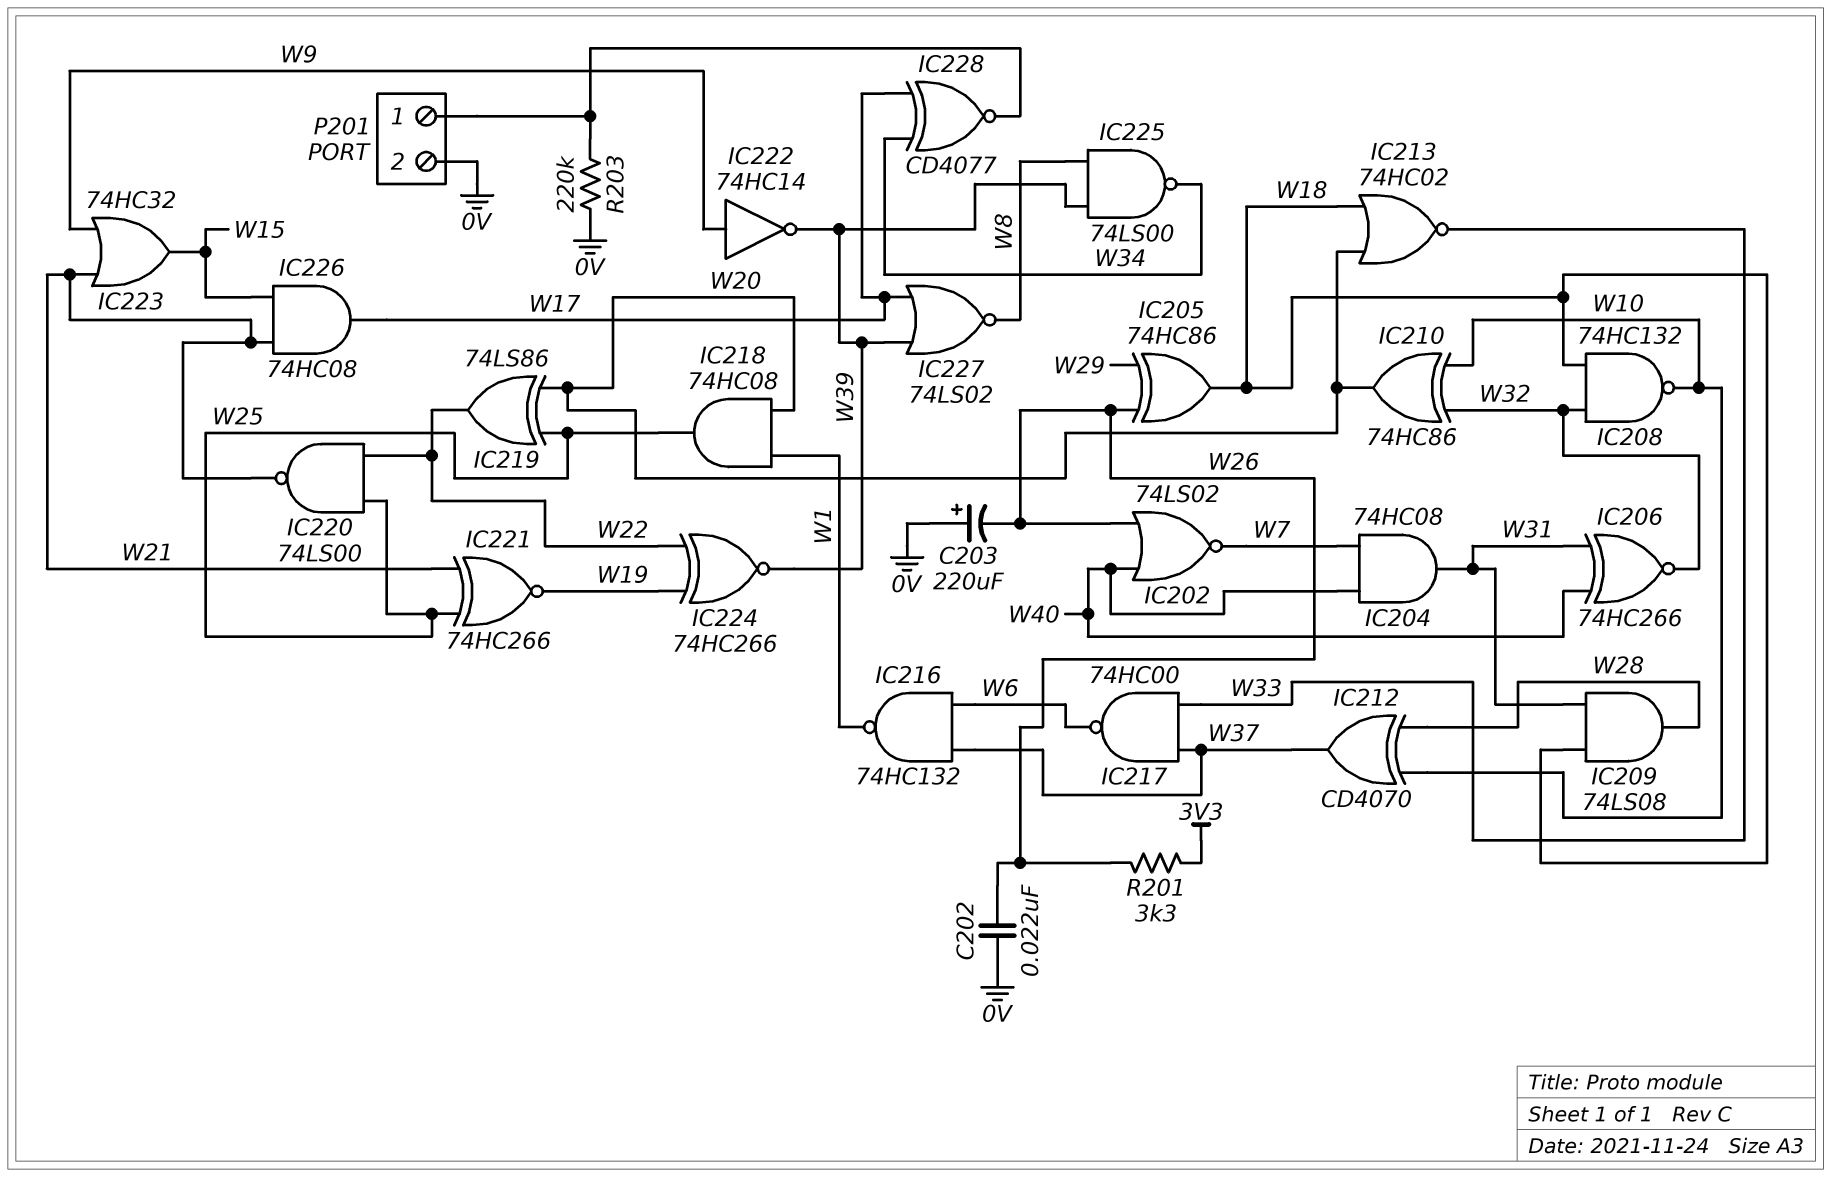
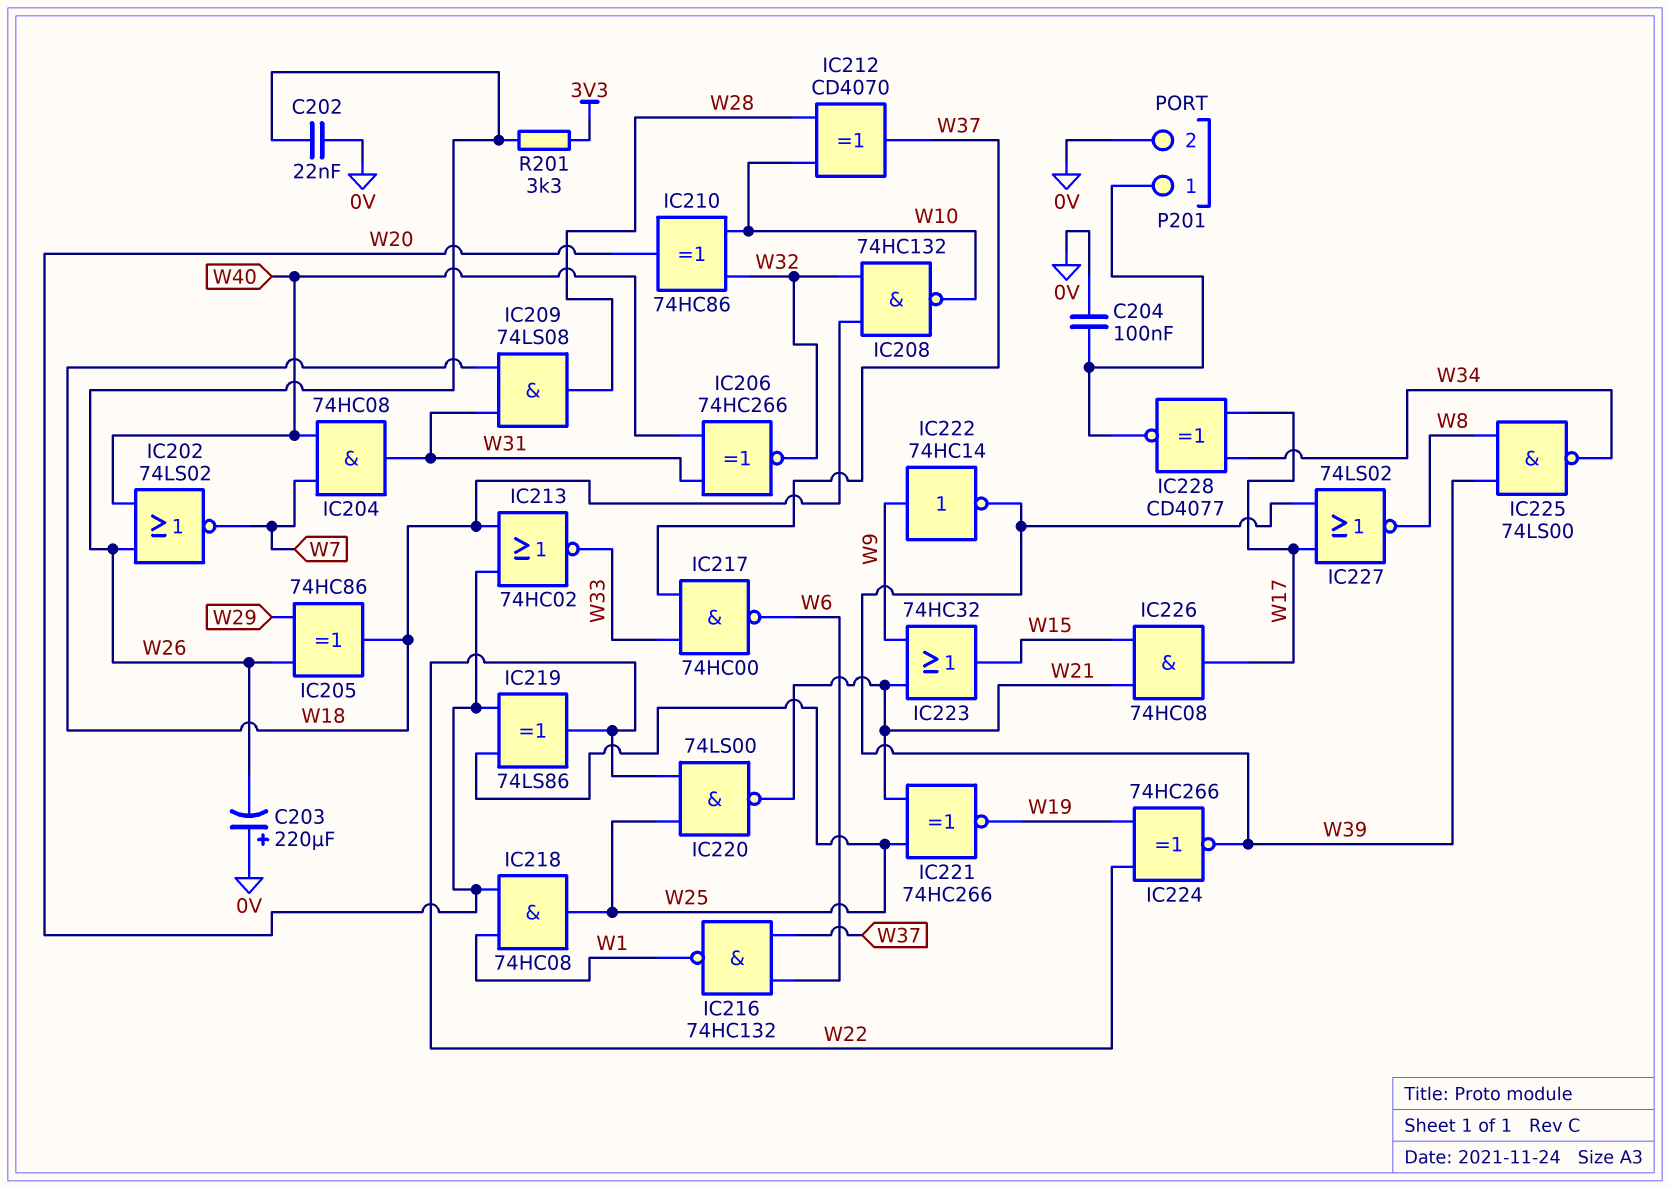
C204: none -> 100nF (0V, P201/1)
R203: 220k (0V, P201/1) -> none

